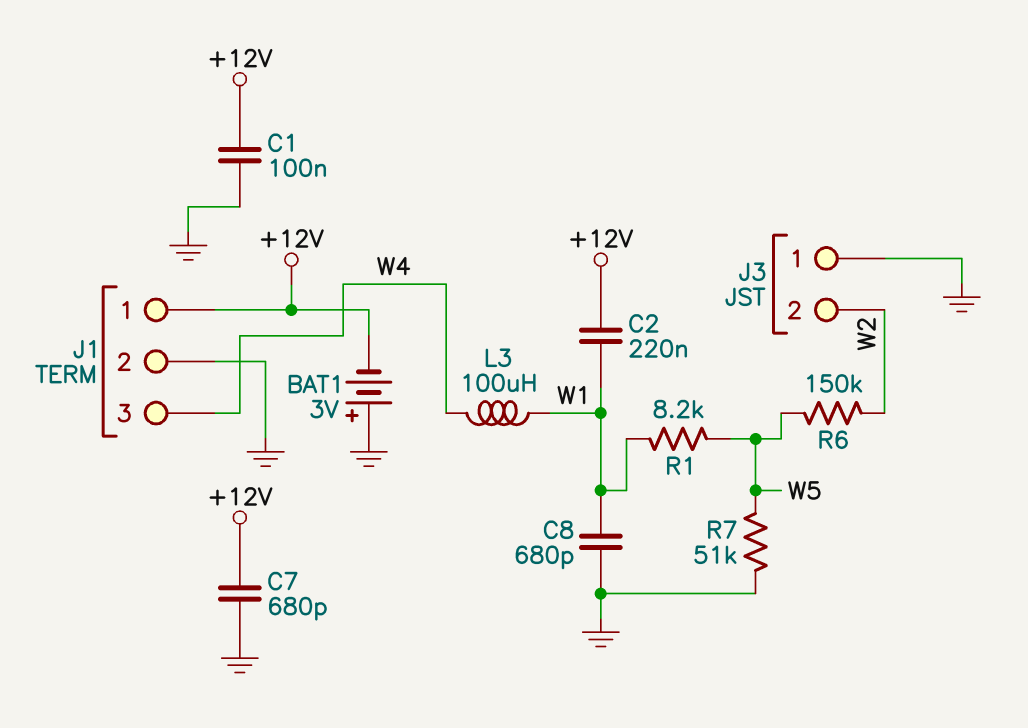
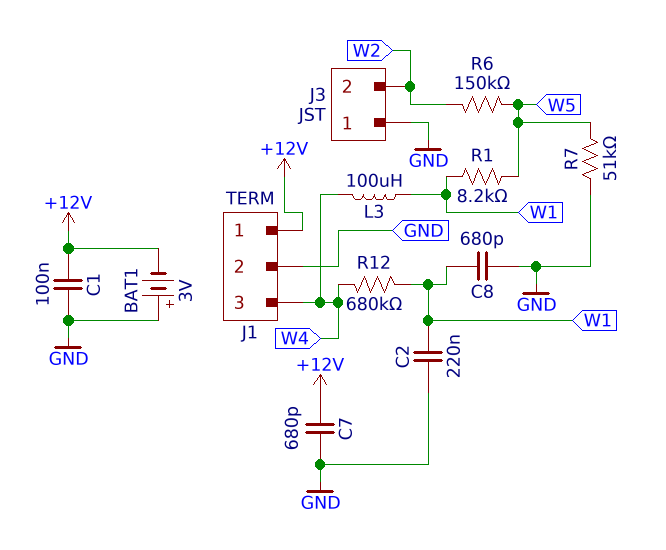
C2: 220nF (+12V, W1) -> 220nF (GND, W1)
R12: none -> 680k (W1, W4)

